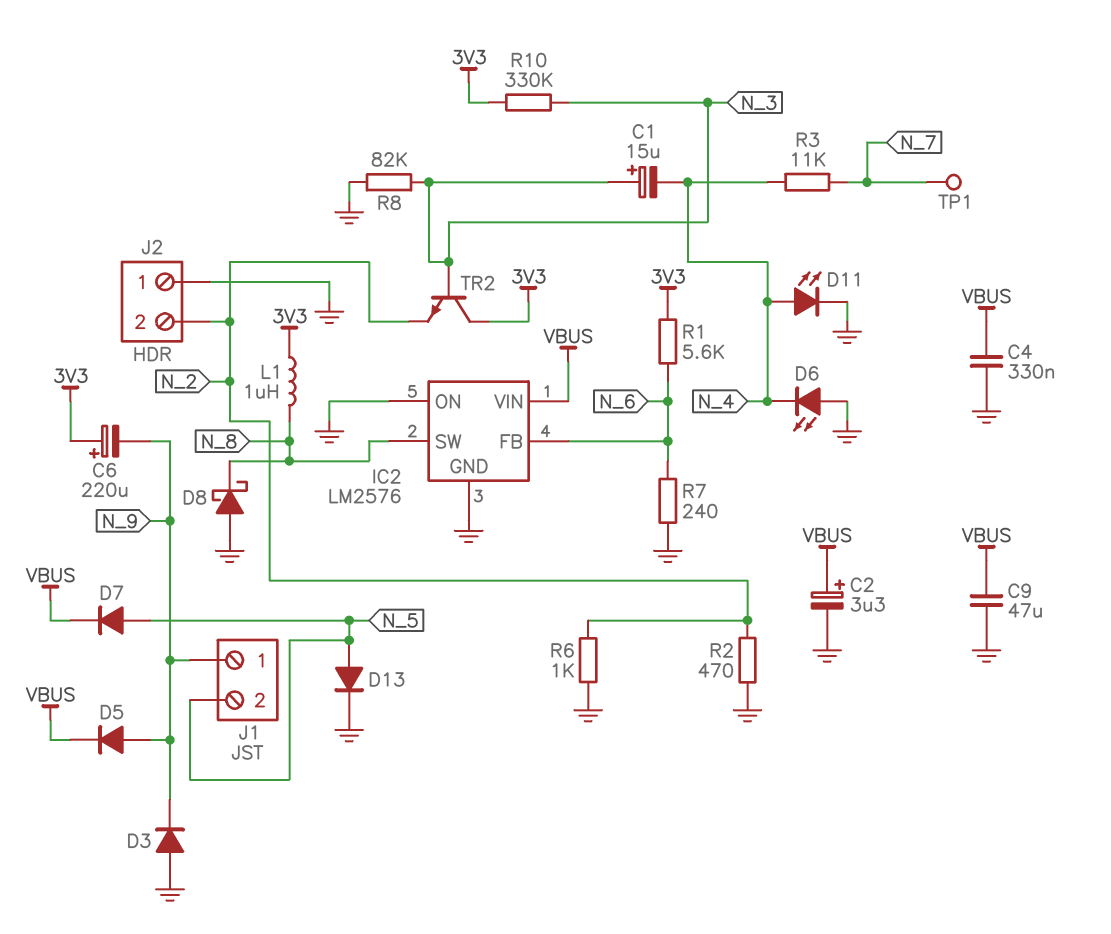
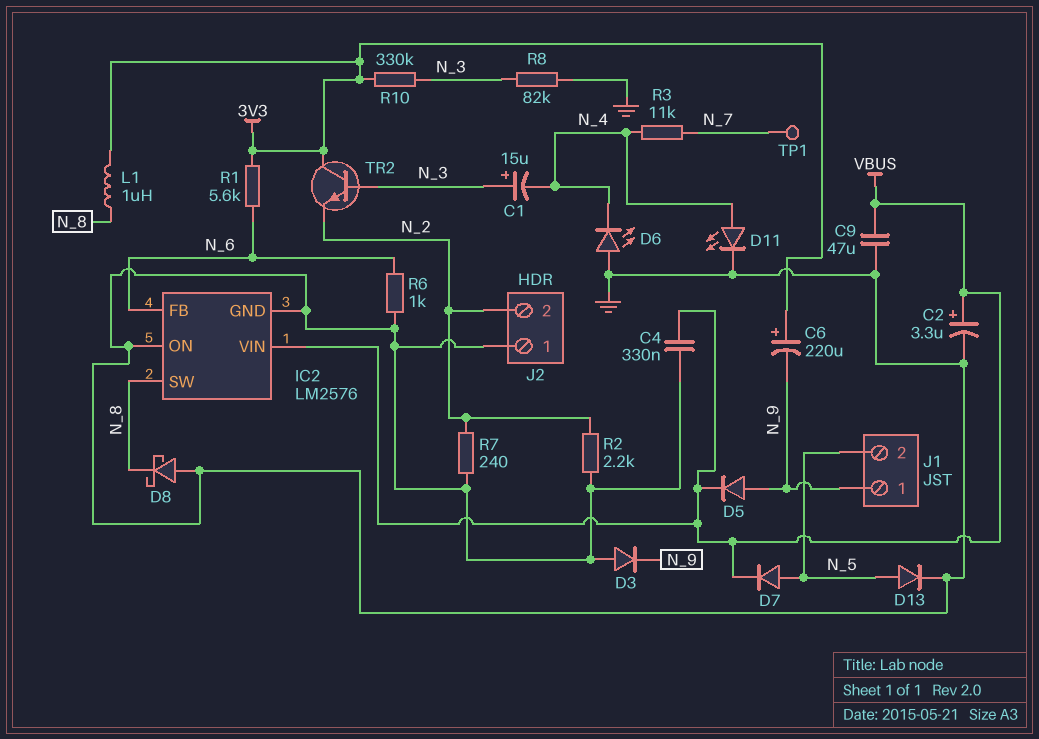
R2: 470 (GND, N_2) -> 2.2k (GND, N_2)
R6: 1k (GND, N_2) -> 1k (GND, N_6)
R7: 240 (GND, N_6) -> 240 (GND, N_2)

